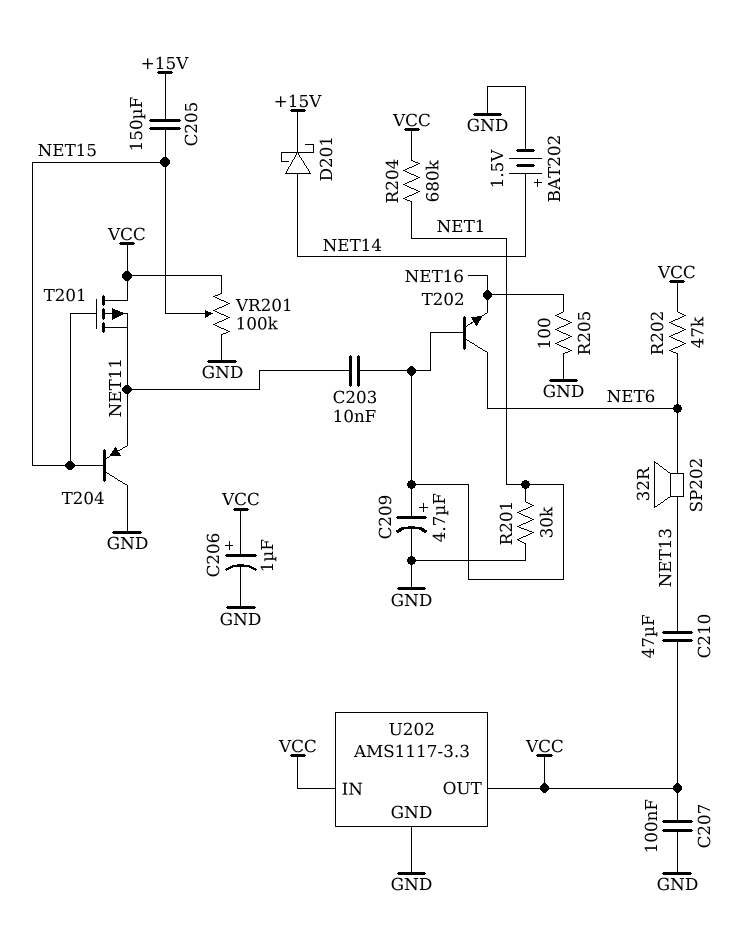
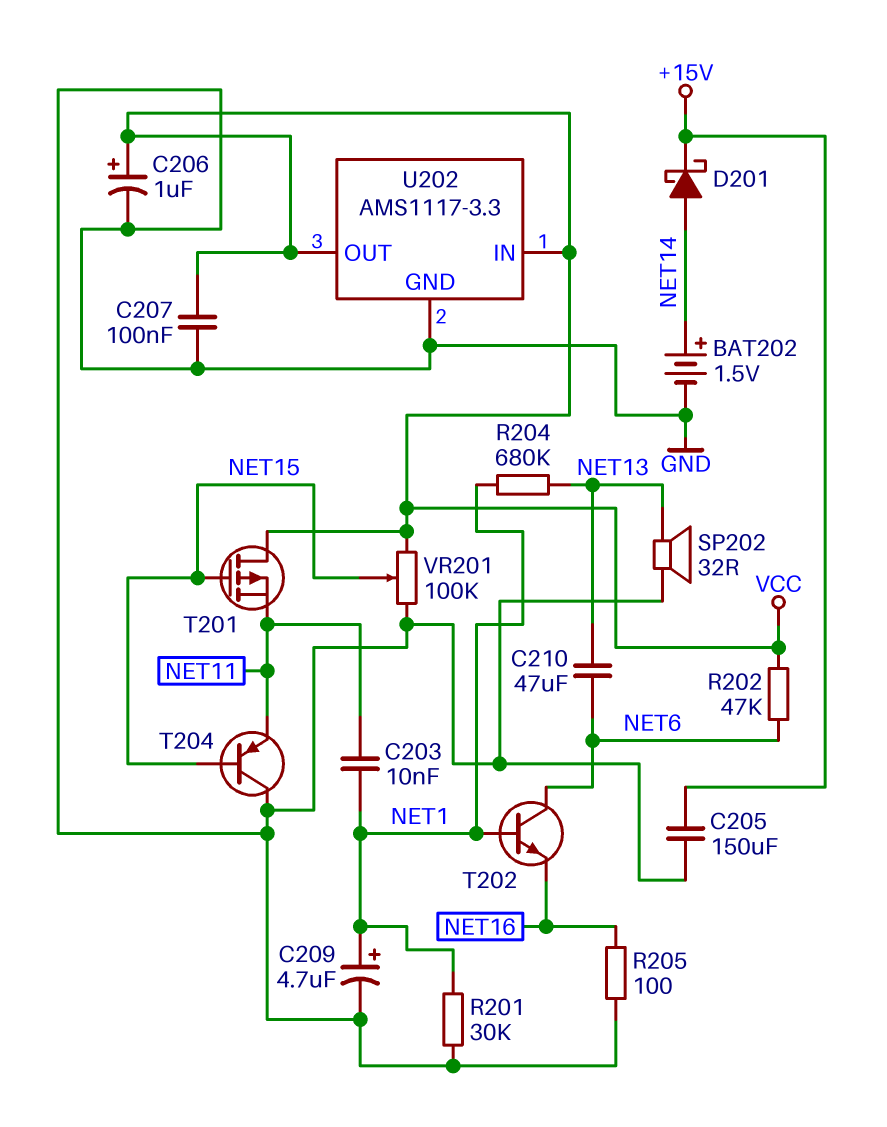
C205: 150uF (+15V, NET15) -> 150uF (+15V, GND)
C210: 47uF (NET13, VCC) -> 47uF (NET6, NET13)
R204: 680k (NET1, VCC) -> 680k (NET1, NET13)
SP202: speaker 32R (NET6, NET13) -> speaker 32R (GND, NET13)

